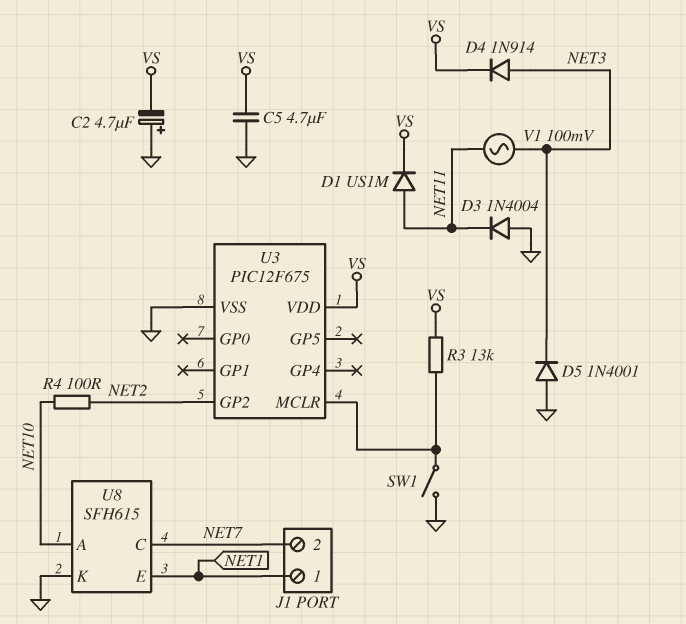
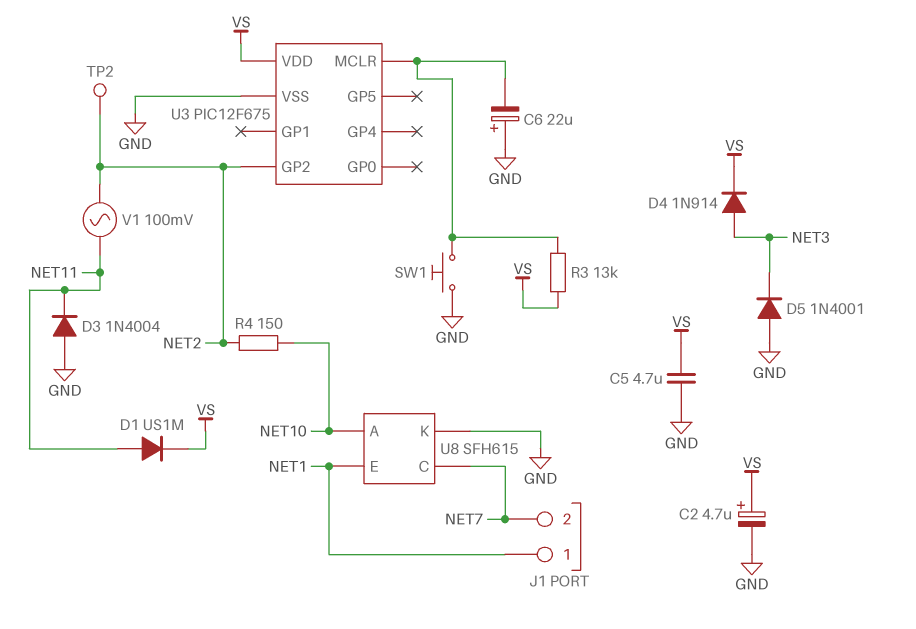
C2: 4.7uF (plus GND, minus VS) -> 4.7uF (plus VS, minus GND)
C6: none -> 22uF (plus GND, minus U3/MCLR)
R4: 100 (NET2, NET10) -> 150 (NET2, NET10)
SW1: switch (GND, U3/MCLR) -> button (GND, U3/MCLR)
TP2: none -> test point (NET2)
V1: AC 100mV (NET3, NET11) -> AC 100mV (NET2, NET11)

